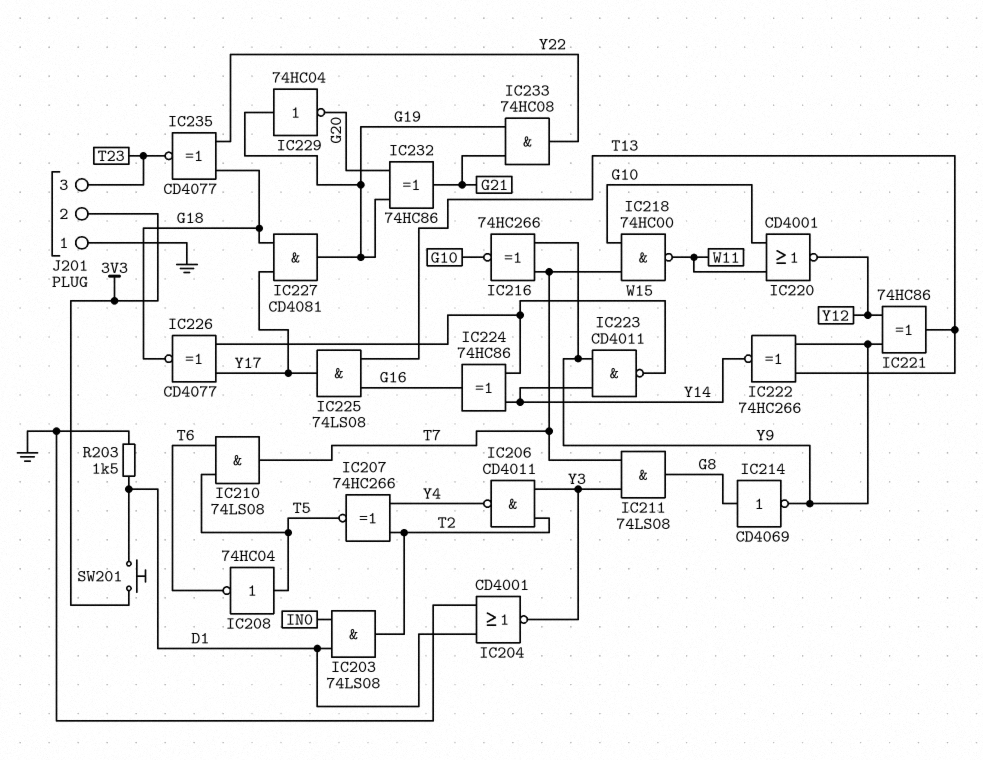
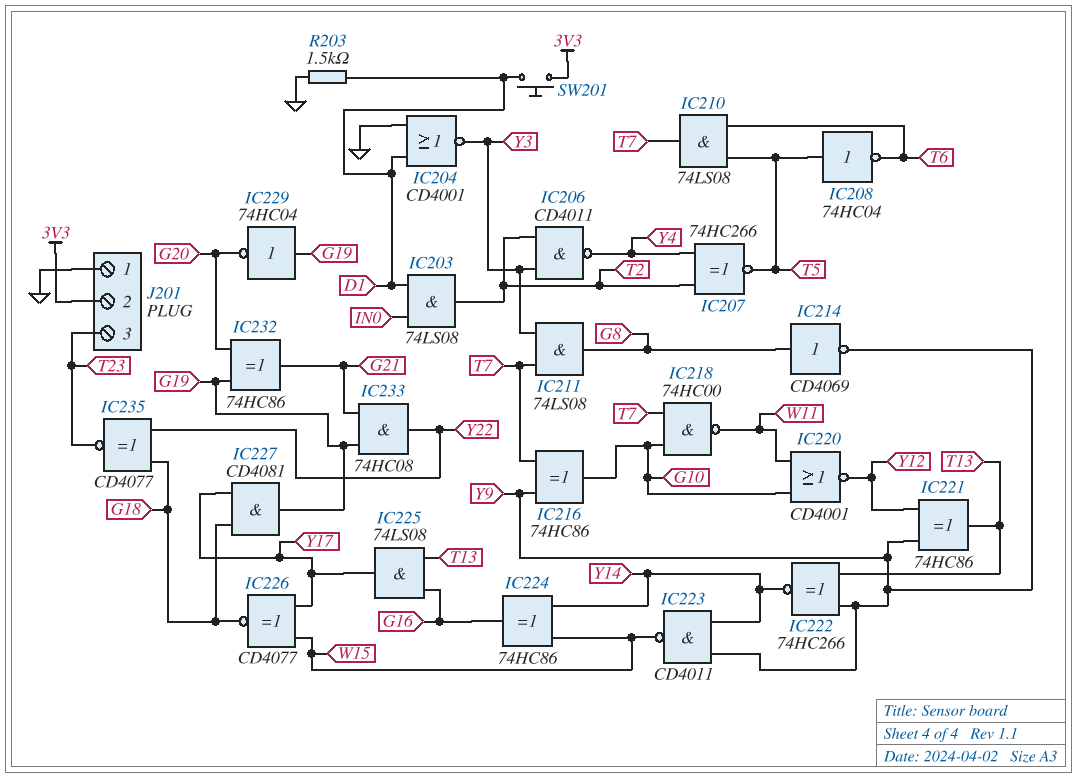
IC216: XNOR 74HC266 (in T7, in Y9, out G10) -> XOR 74HC86 (in T7, in Y9, out G10)

